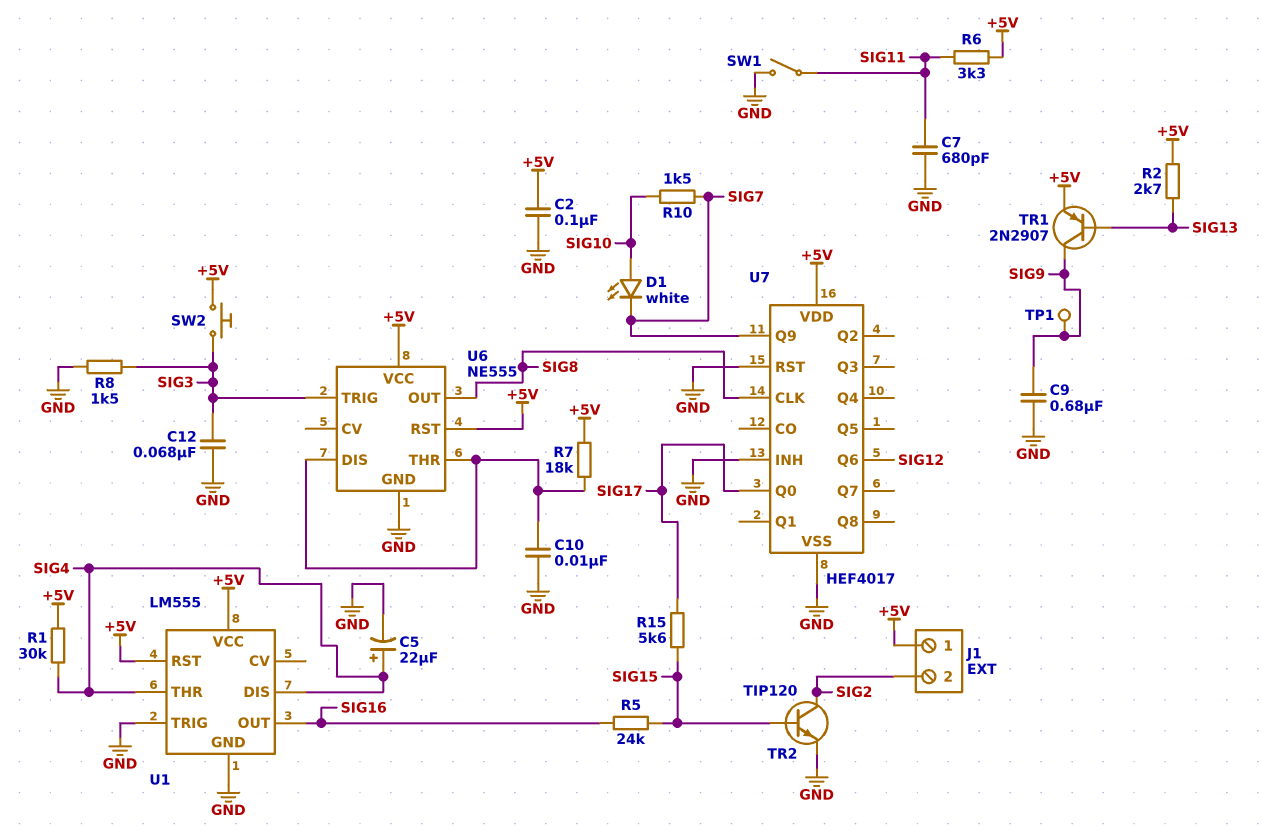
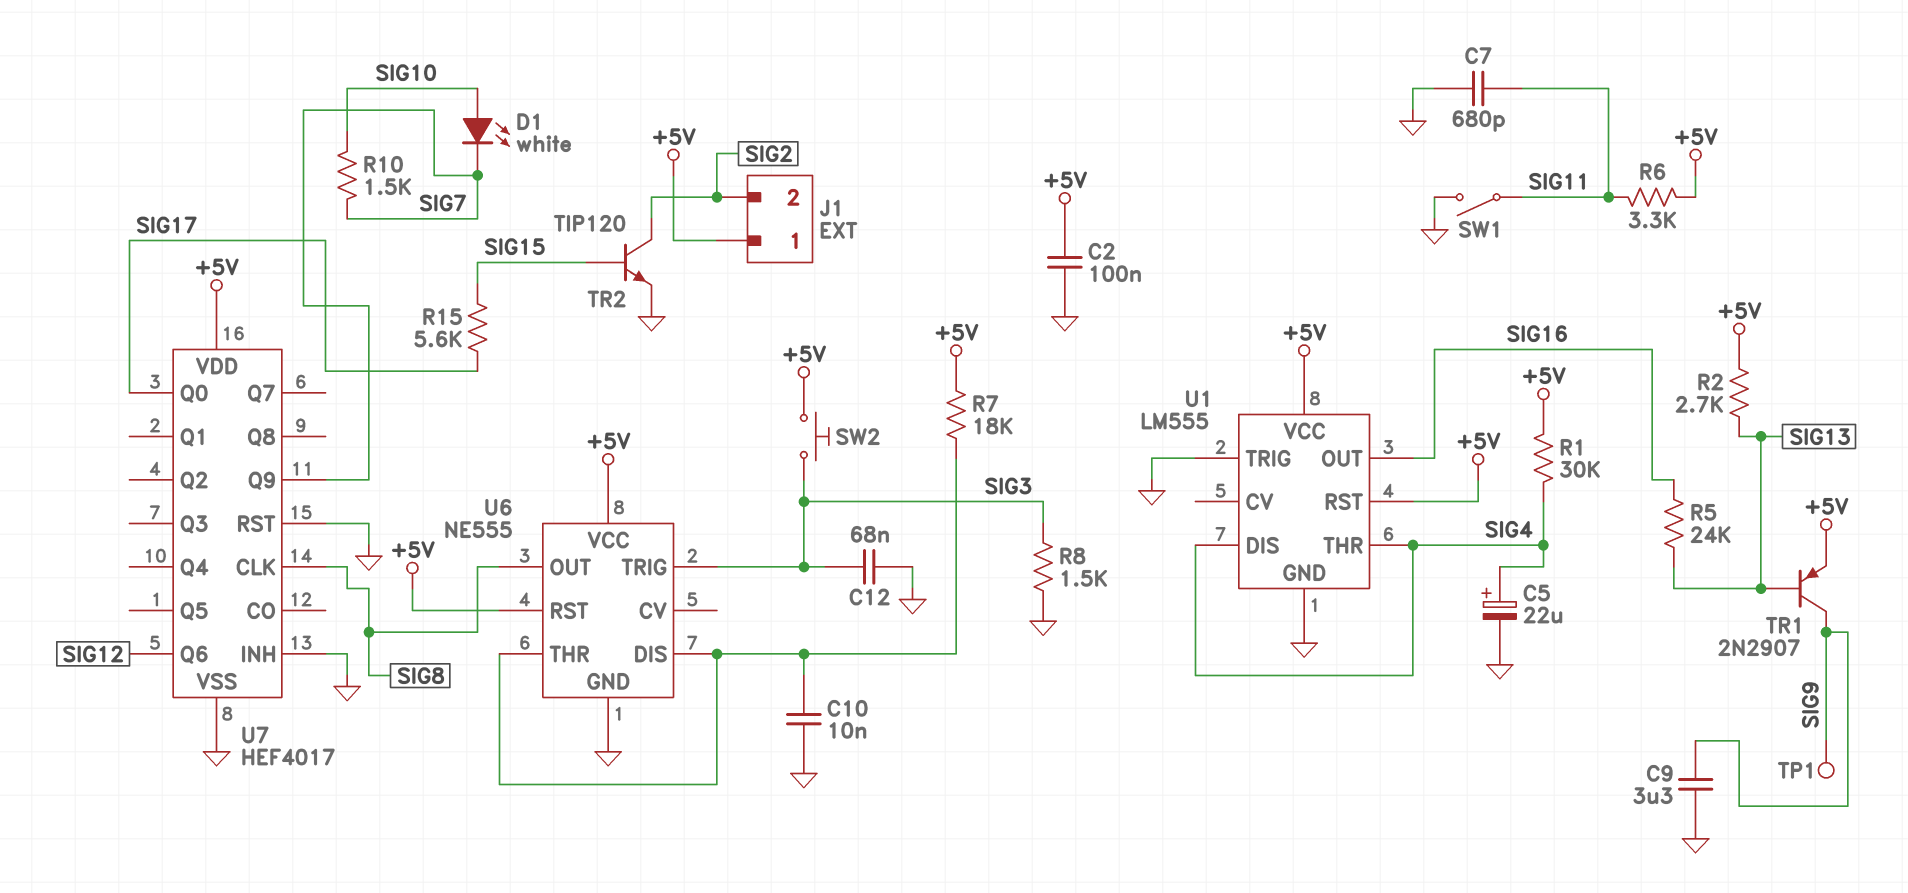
C9: 680nF (GND, SIG9) -> 3.3uF (GND, SIG9)
R5: 24k (SIG15, SIG16) -> 24k (SIG13, SIG16)

